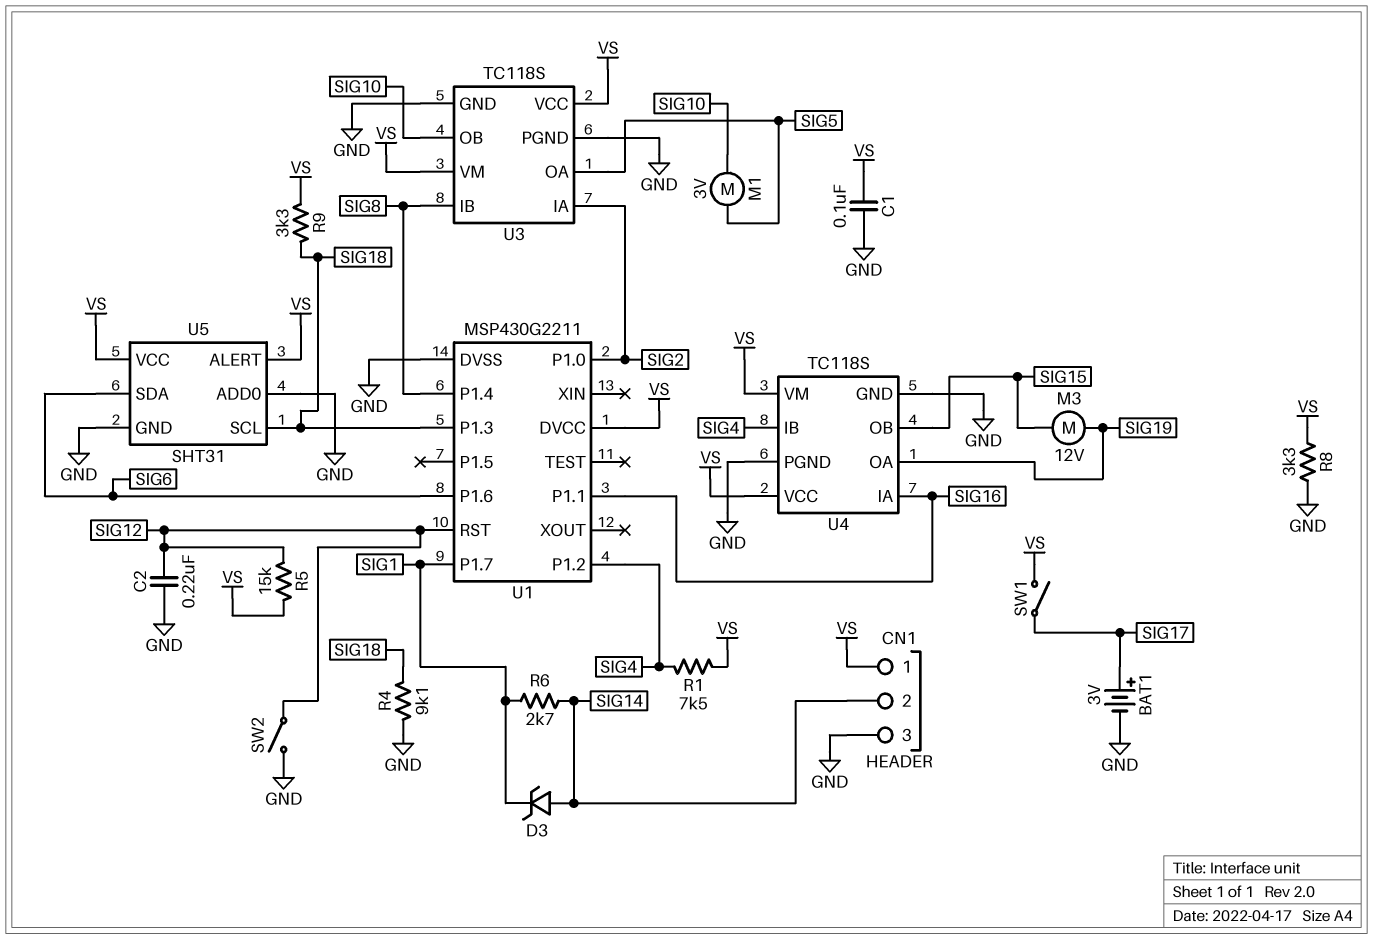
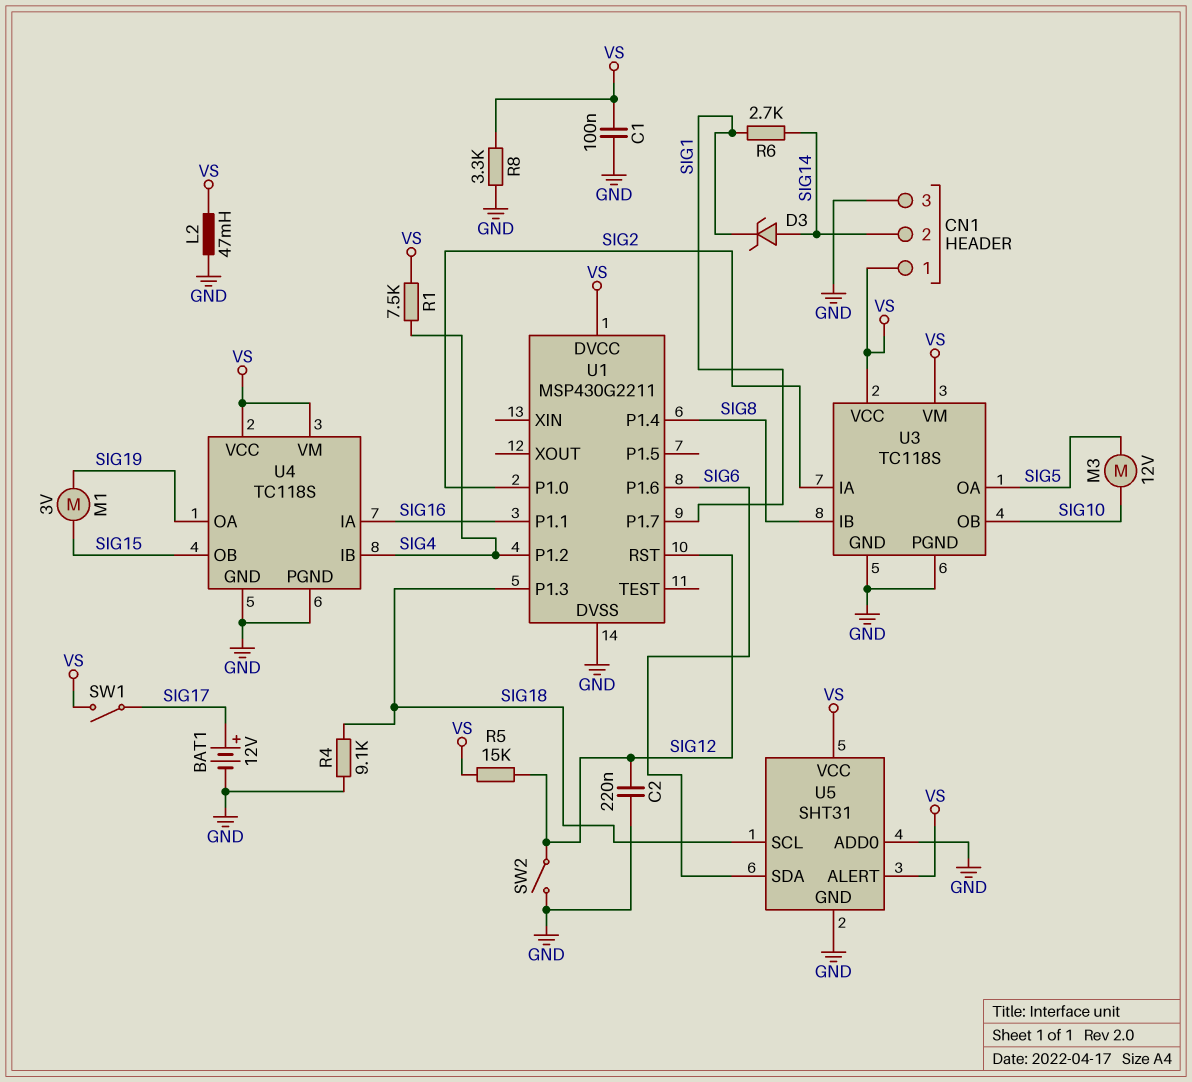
BAT1: 3V (plus SIG17, minus GND) -> 12V (plus SIG17, minus GND)
L2: none -> 47mH (GND, VS)
M1: motor 3V (SIG5, SIG10) -> motor 3V (SIG15, SIG19)
M3: motor 12V (SIG15, SIG19) -> motor 12V (SIG5, SIG10)
R9: 3.3k (SIG18, VS) -> none

